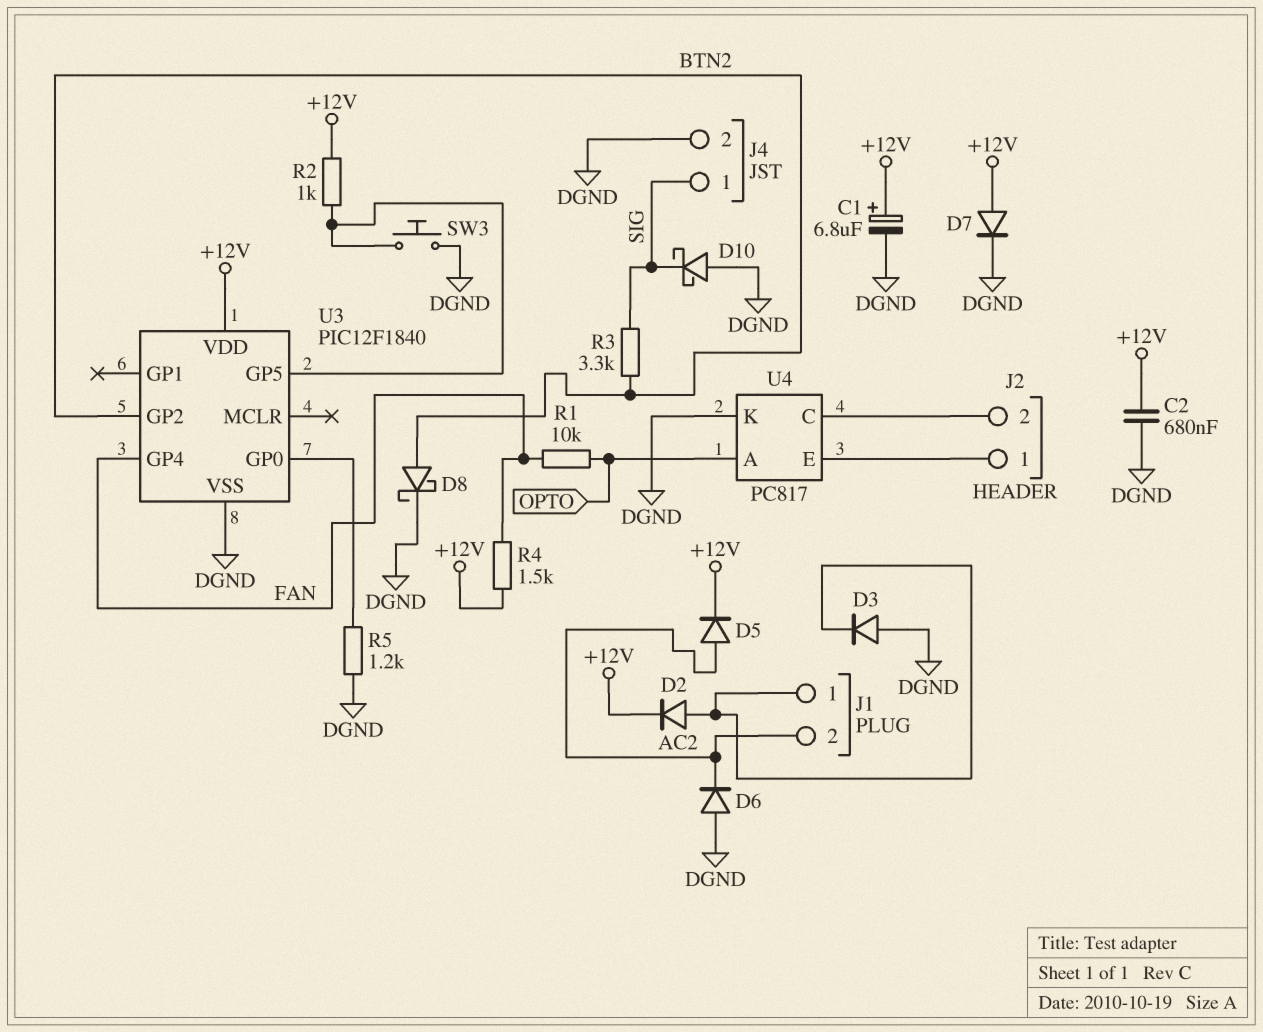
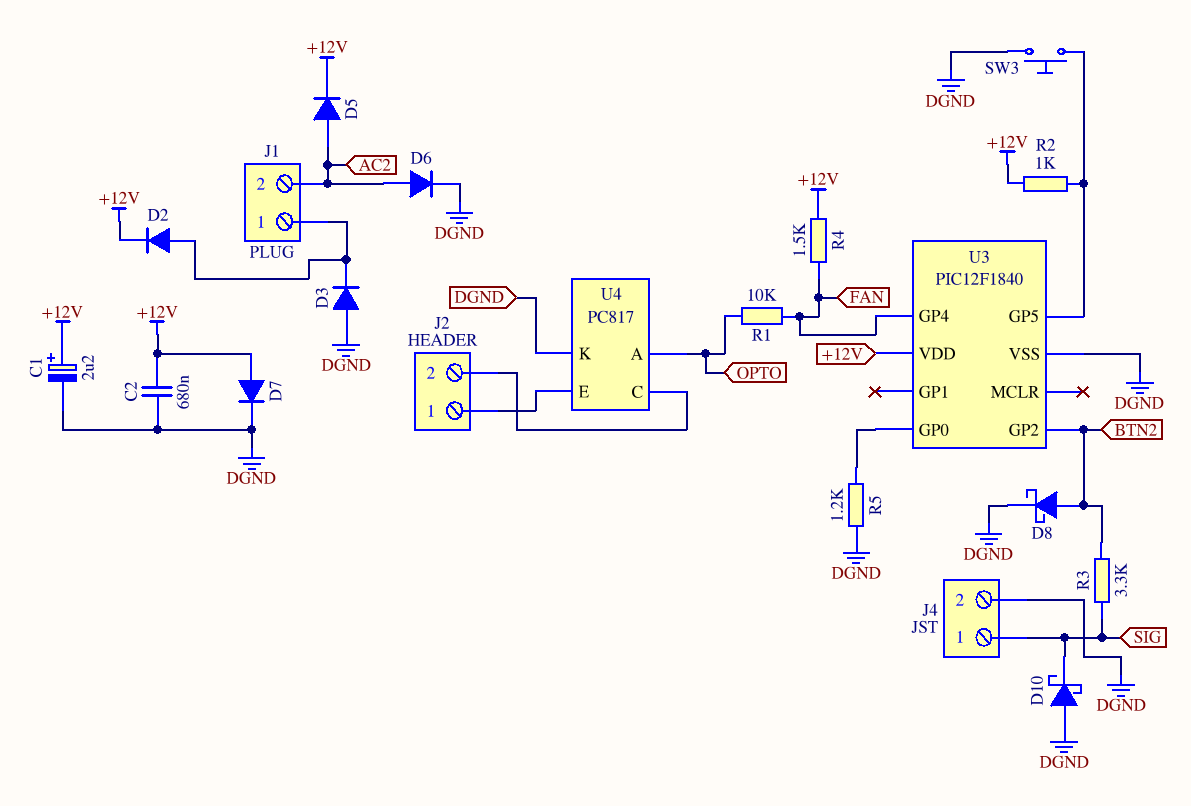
C1: 6.8uF (plus +12V, minus DGND) -> 2.2uF (plus +12V, minus DGND)
D6: diode (A DGND, K AC2) -> diode (A AC2, K DGND)

